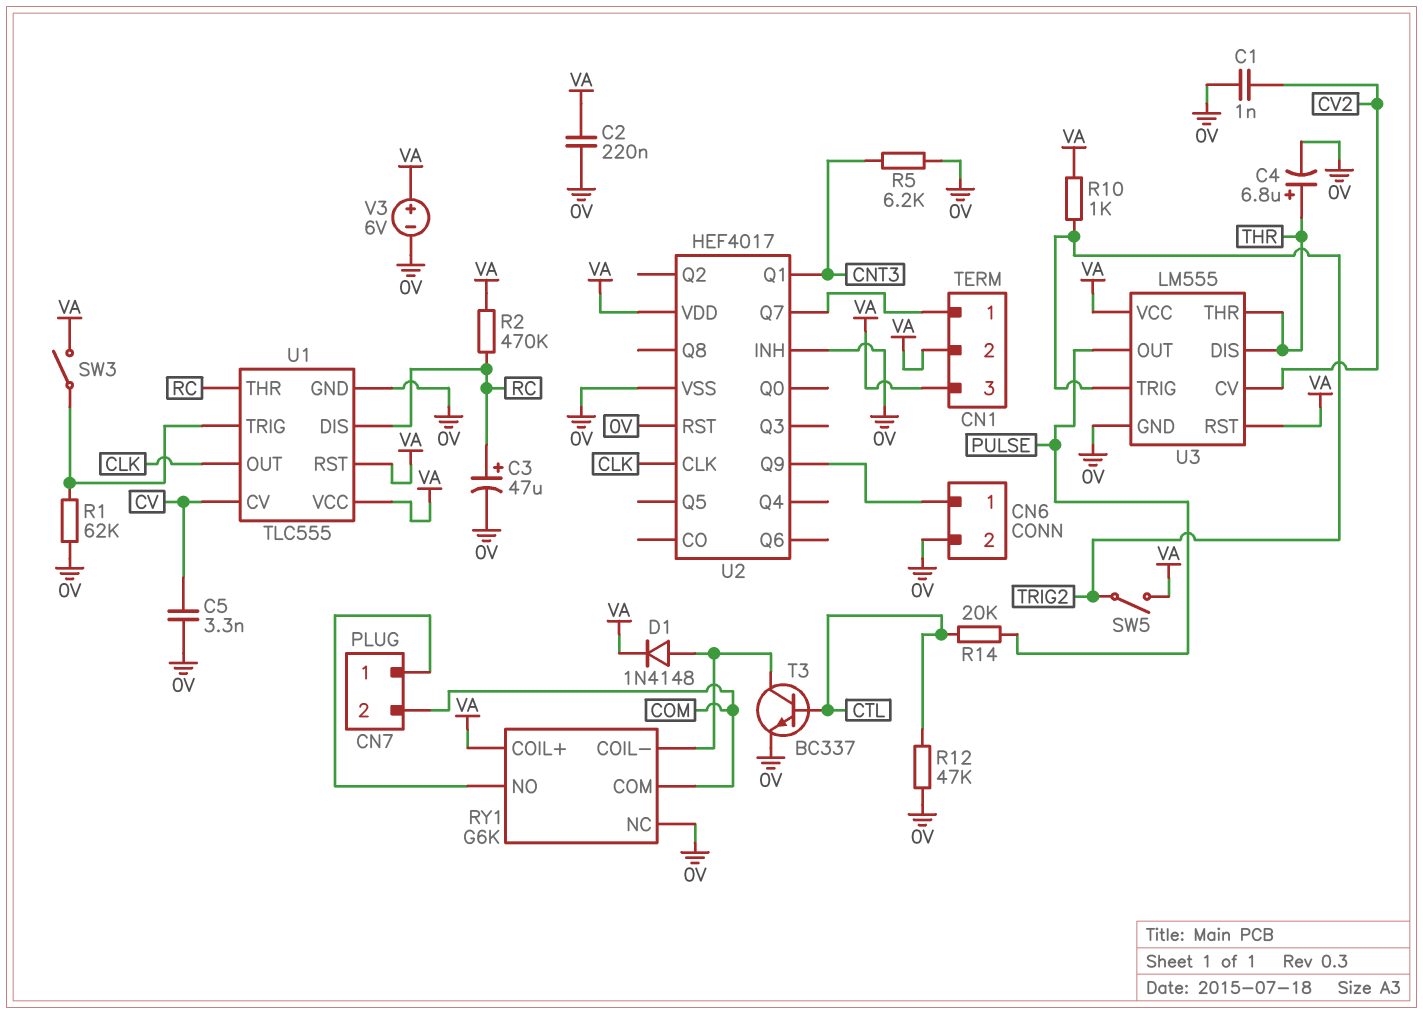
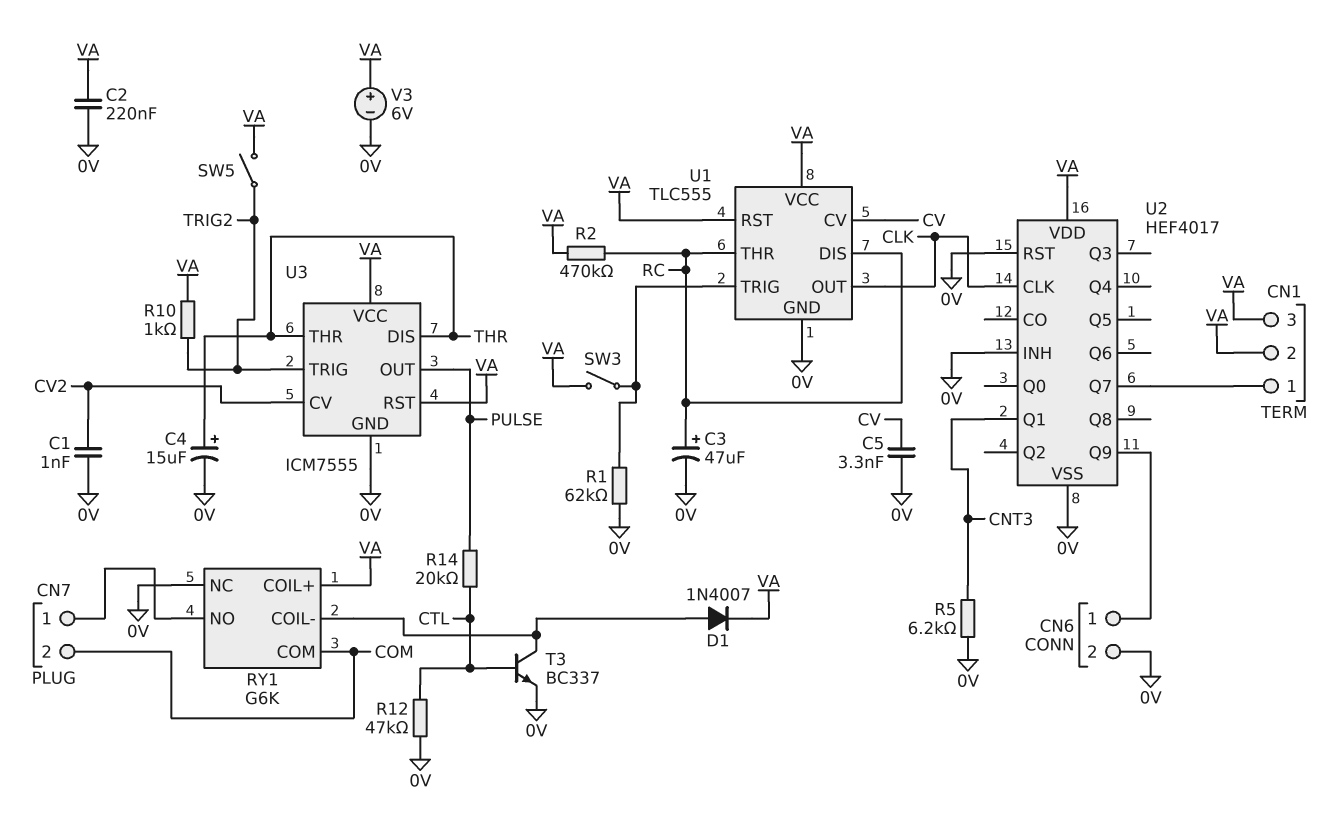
C4: 6.8uF (plus THR, minus 0V) -> 15uF (plus THR, minus 0V)
D1: diode 1N4148 (A RY1/COIL-, K VA) -> diode 1N4007 (A RY1/COIL-, K VA)
U3: LM555 -> ICM7555

